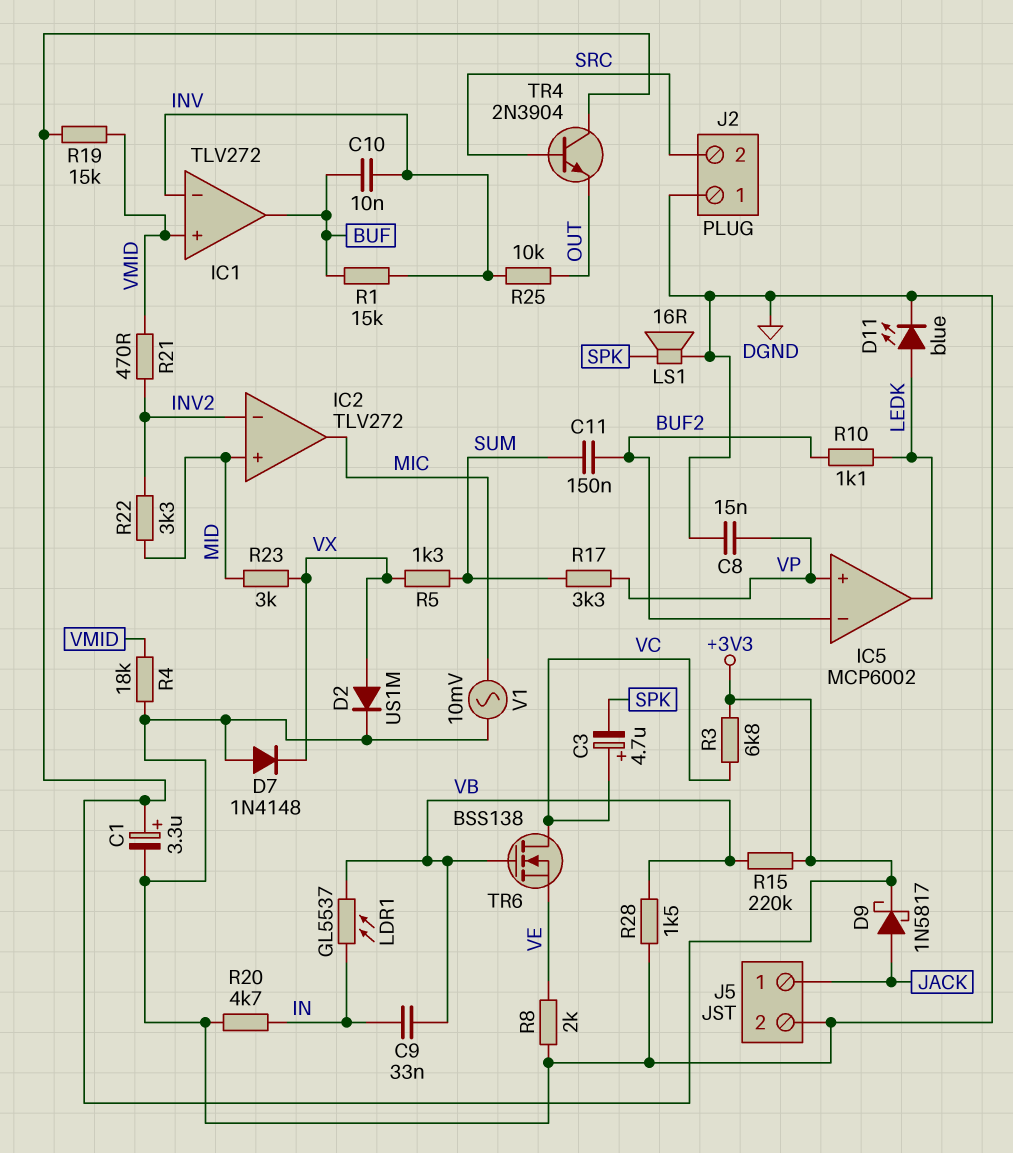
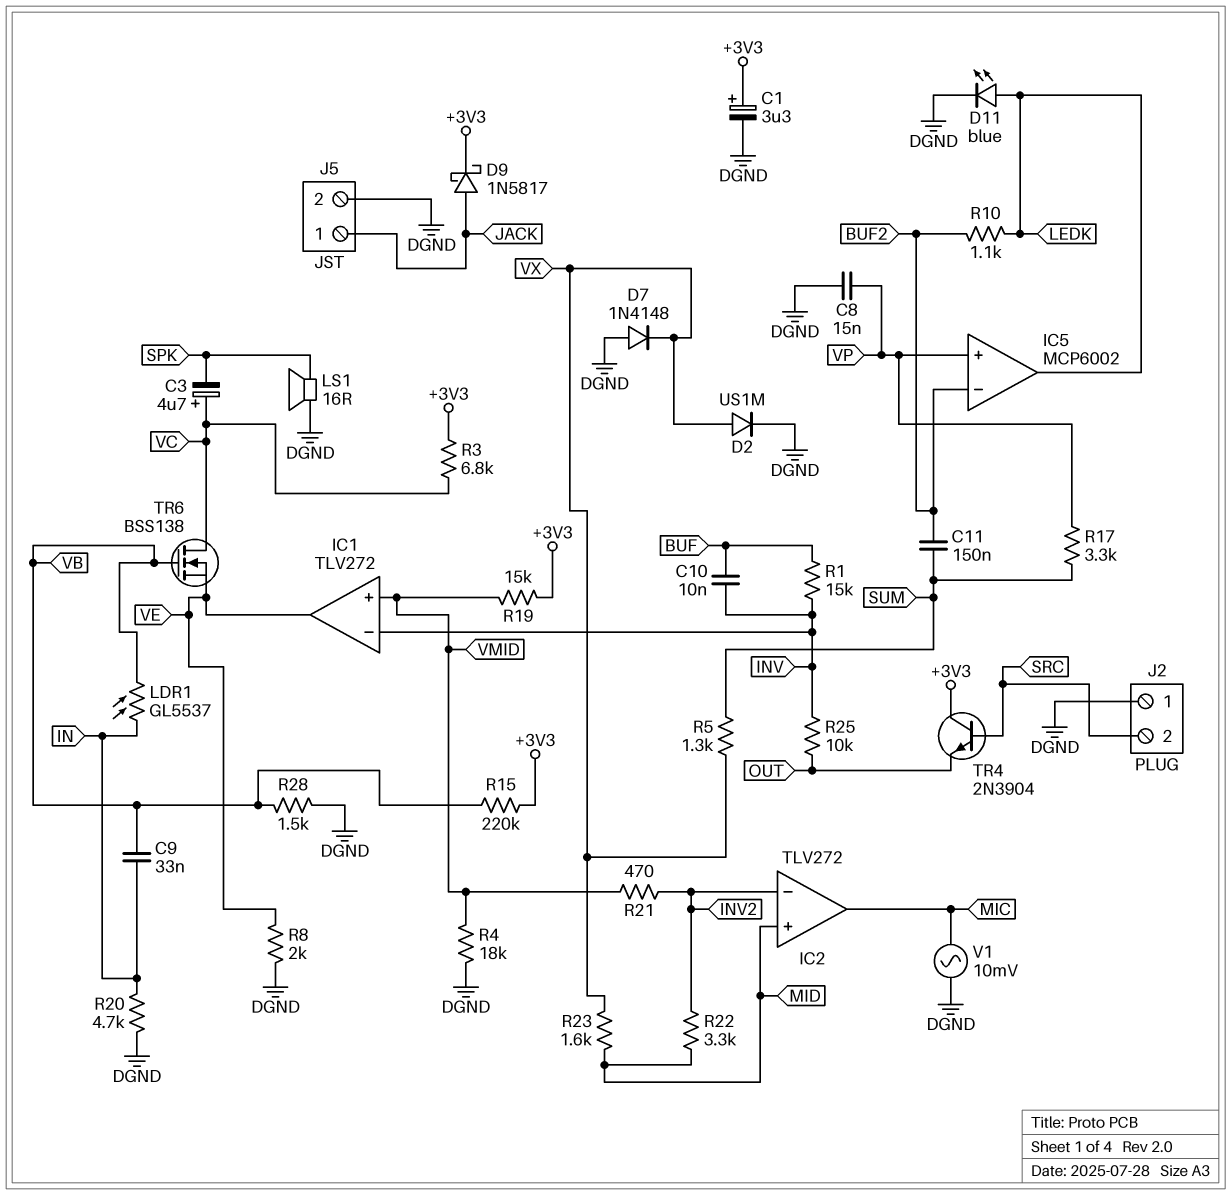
IC1 pin out: BUF -> VE
R23: 3k (MID, VX) -> 1.6k (MID, VX)

